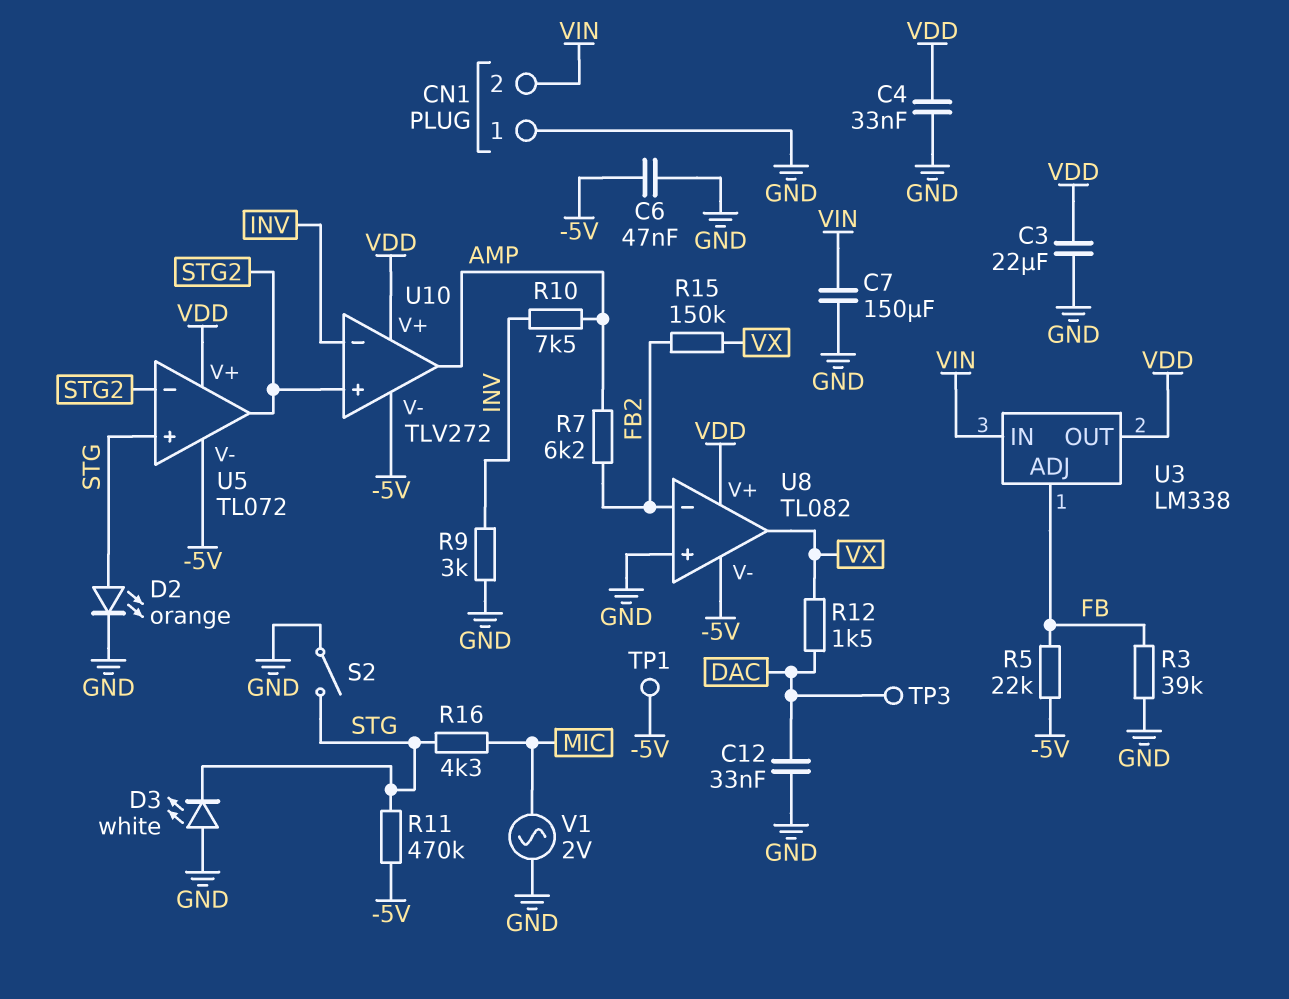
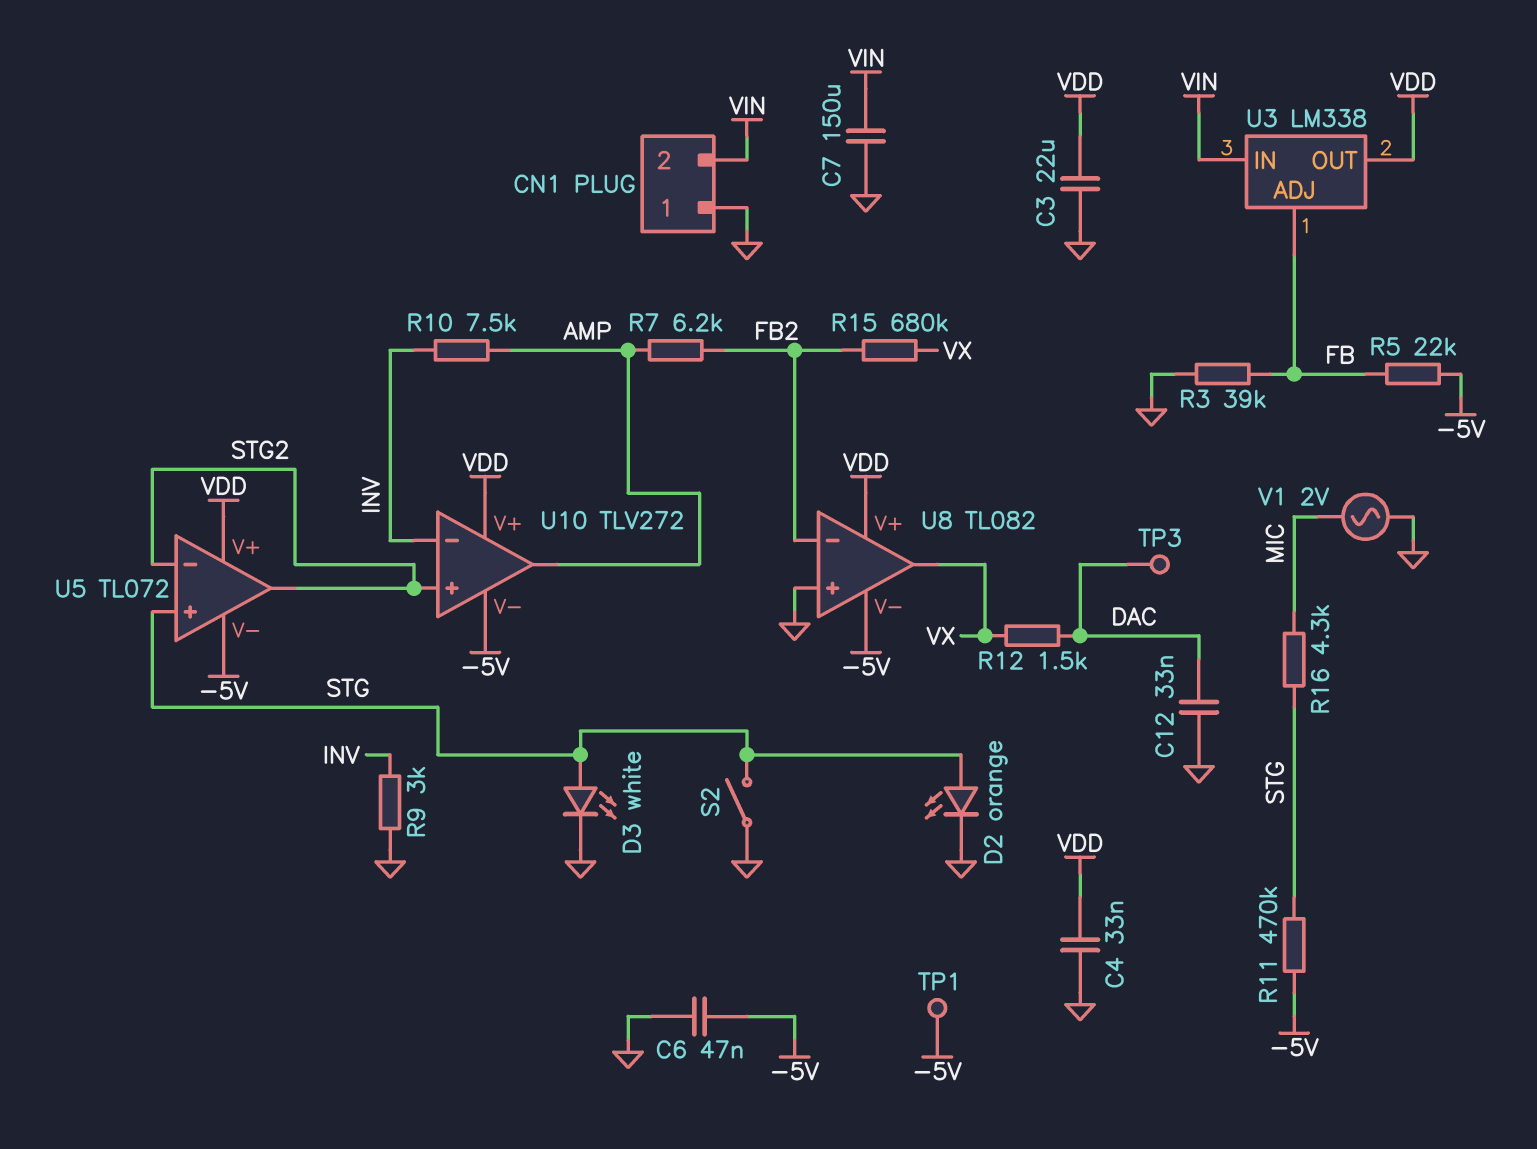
D3: LED white (A GND, K STG) -> LED white (A STG, K GND)
R15: 150k (FB2, VX) -> 680k (FB2, VX)

